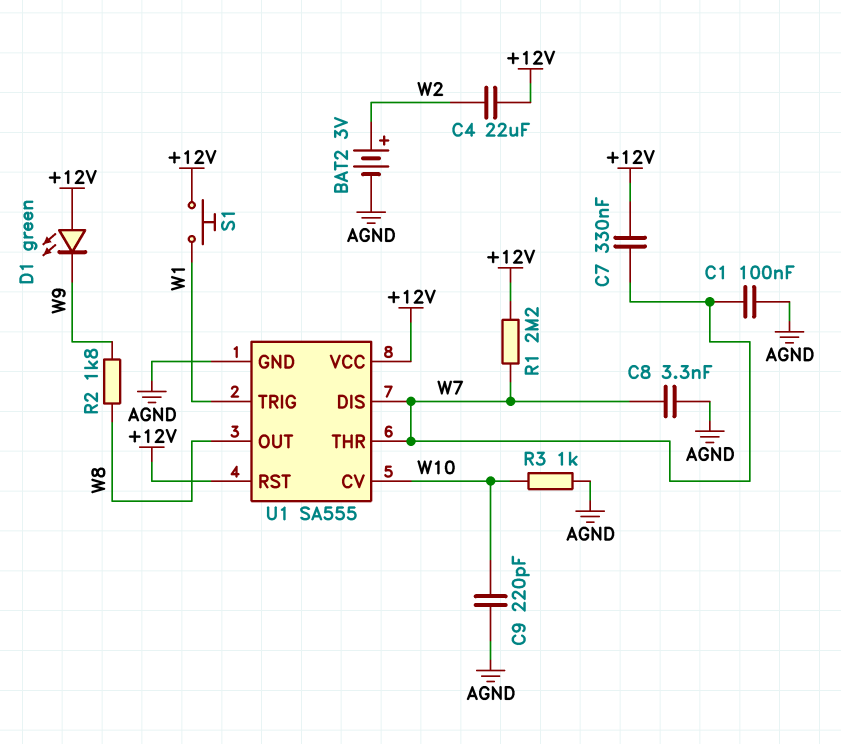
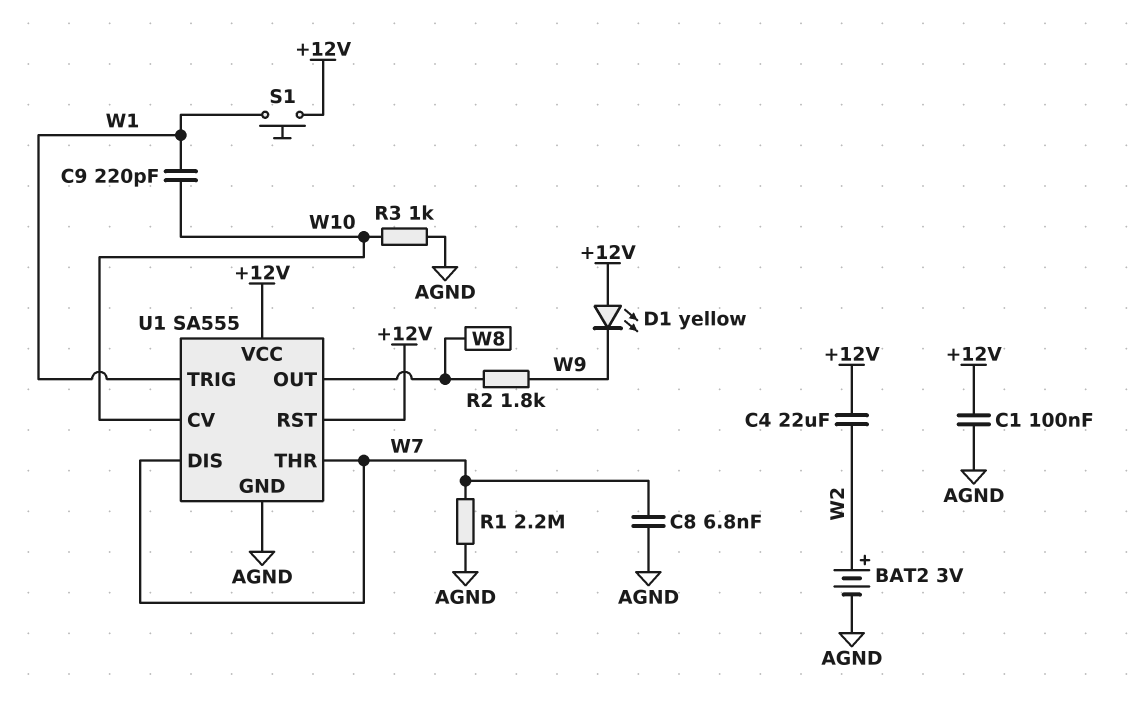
C1: 100nF (AGND, W7) -> 100nF (+12V, AGND)
C7: 330nF (+12V, W7) -> none
C8: 3.3nF (AGND, W7) -> 6.8nF (AGND, W7)
C9: 220pF (AGND, W10) -> 220pF (W1, W10)
D1: LED green (A +12V, K W9) -> LED yellow (A +12V, K W9)
R1: 2.2M (+12V, W7) -> 2.2M (AGND, W7)

